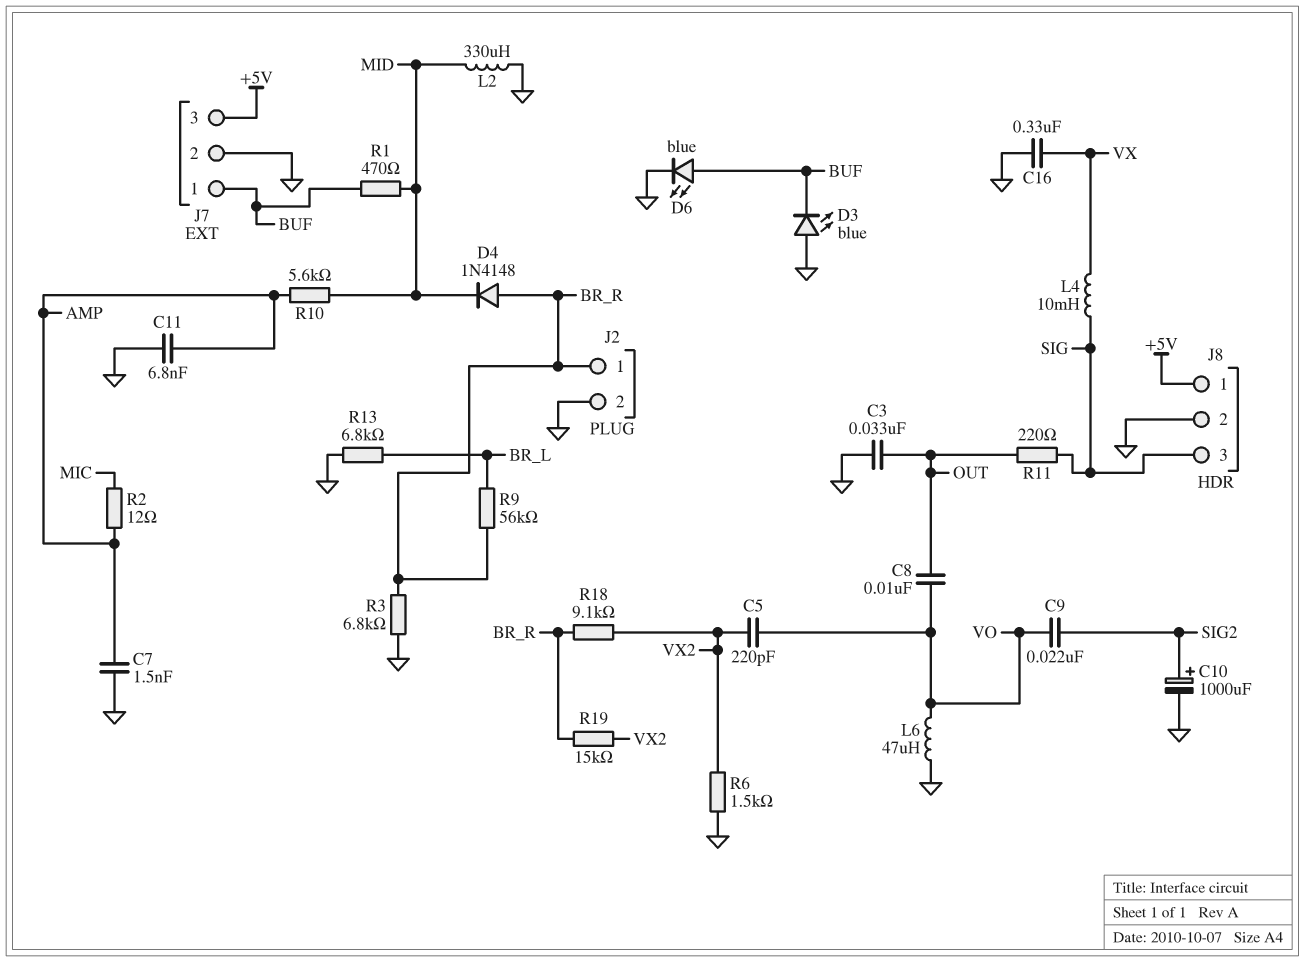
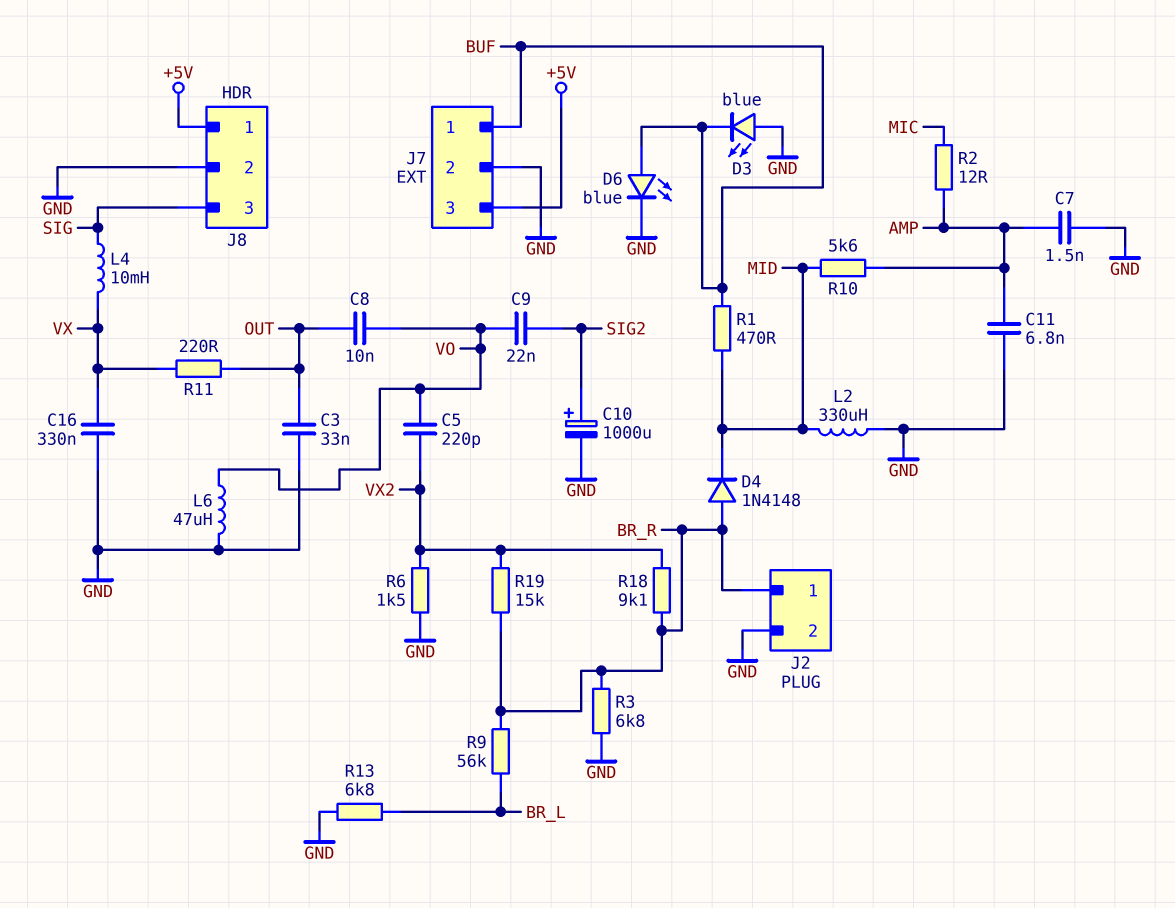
R11: 220 (OUT, SIG) -> 220 (OUT, VX)

